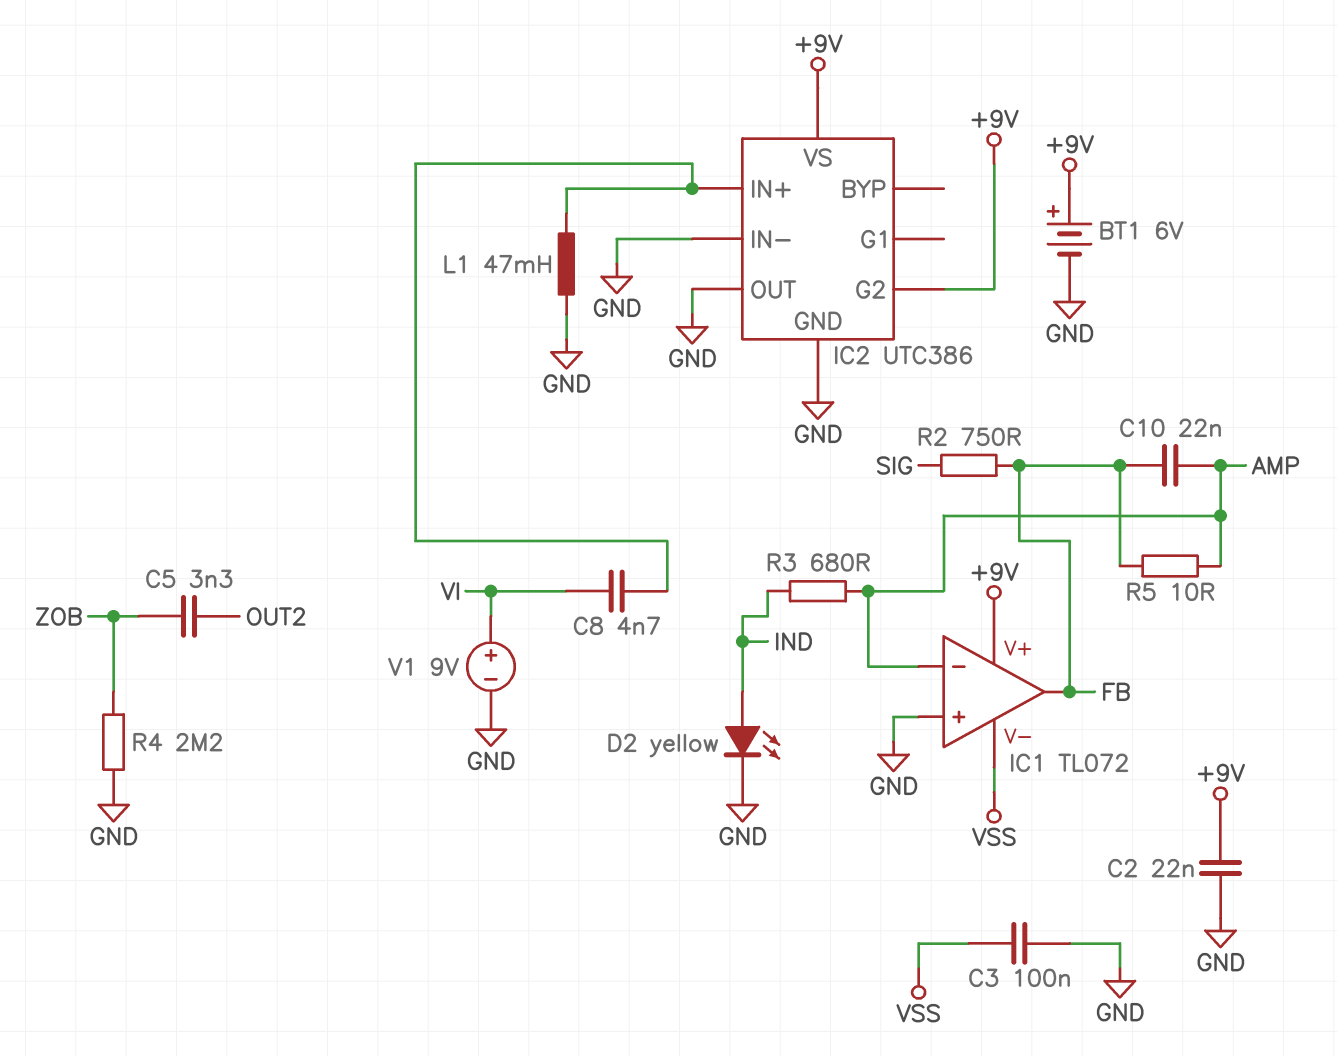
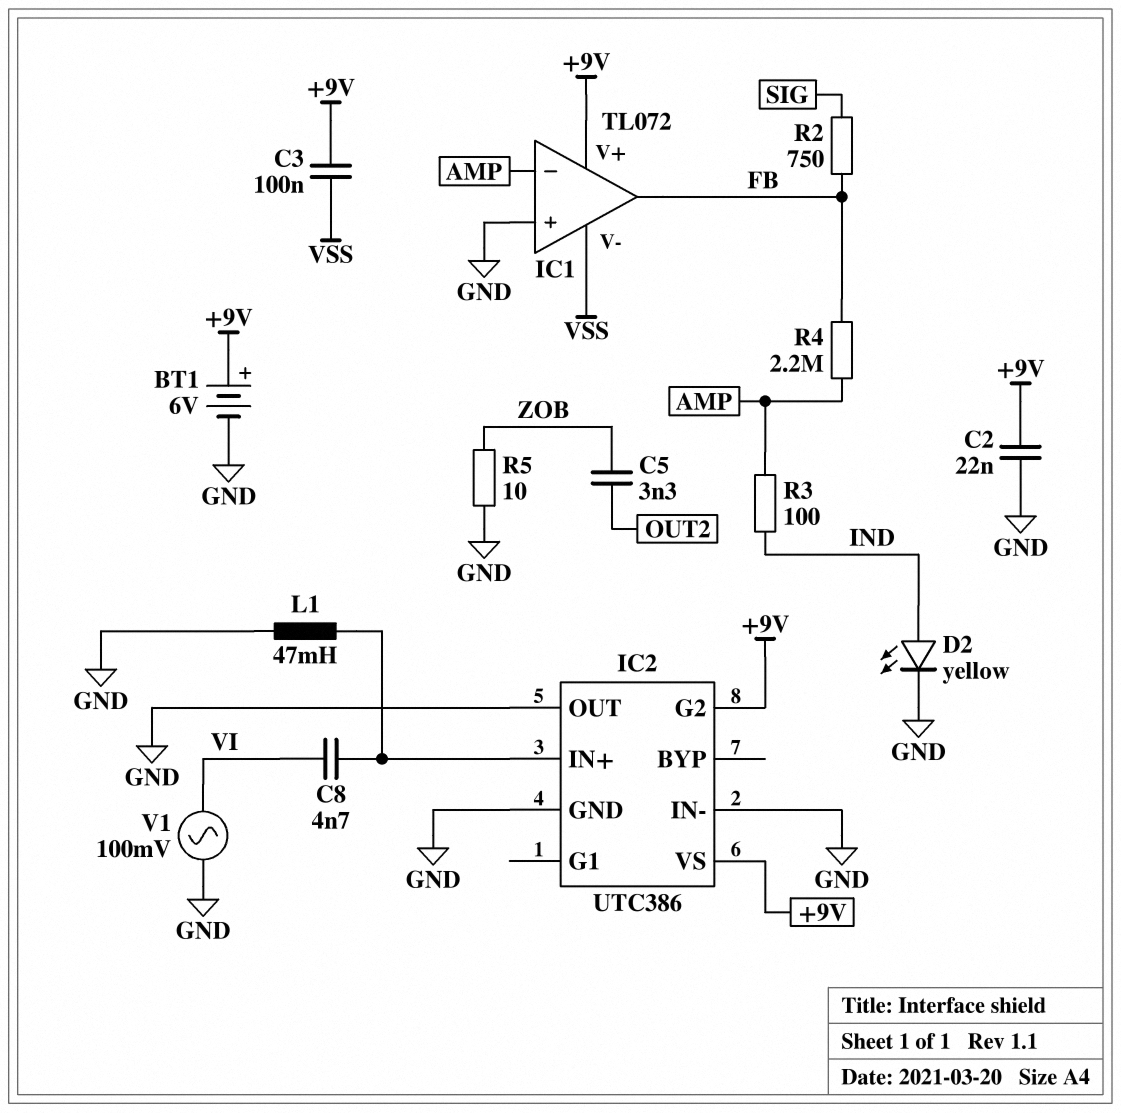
C3: 100nF (GND, VSS) -> 100nF (+9V, VSS)
C10: 22nF (AMP, FB) -> none
R3: 680 (AMP, IND) -> 100 (AMP, IND)
R4: 2.2M (GND, ZOB) -> 2.2M (AMP, FB)
R5: 10 (AMP, FB) -> 10 (GND, ZOB)
V1: 9V (plus VI, minus GND) -> AC 100mV (GND, VI)

